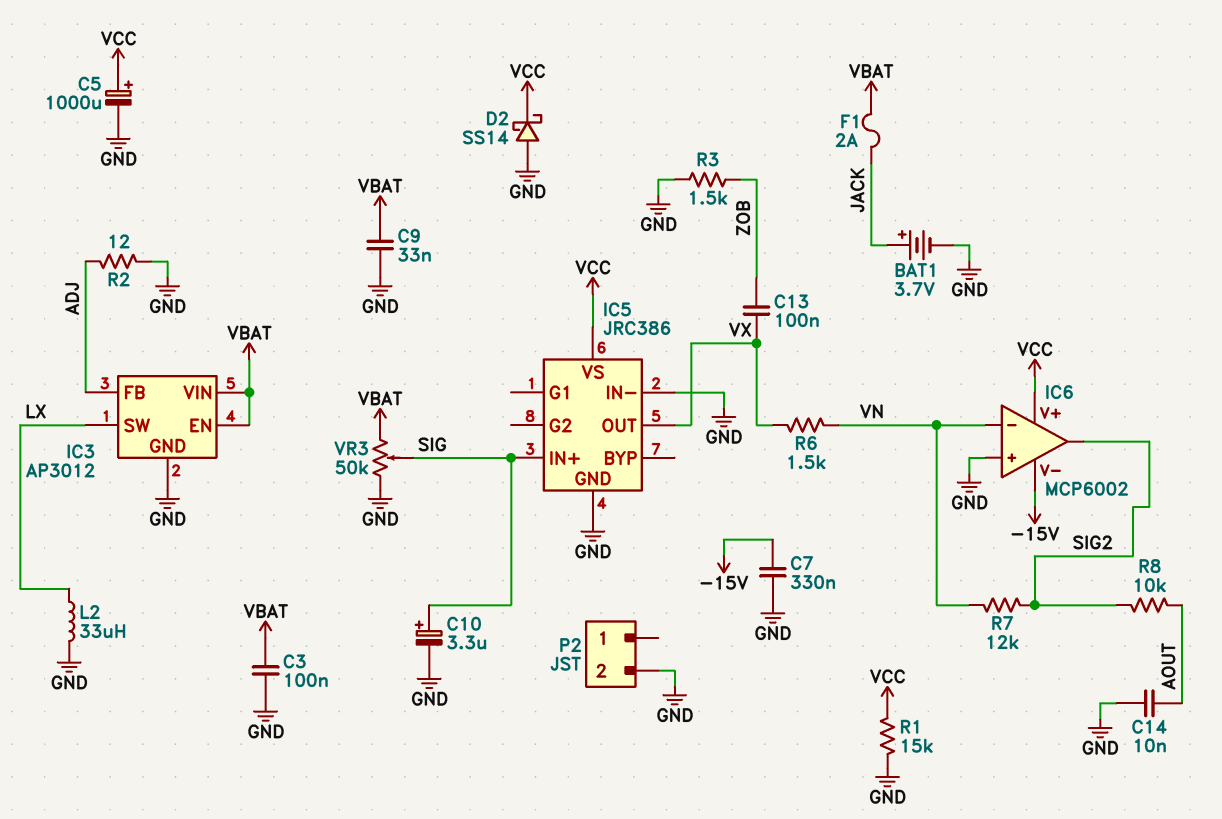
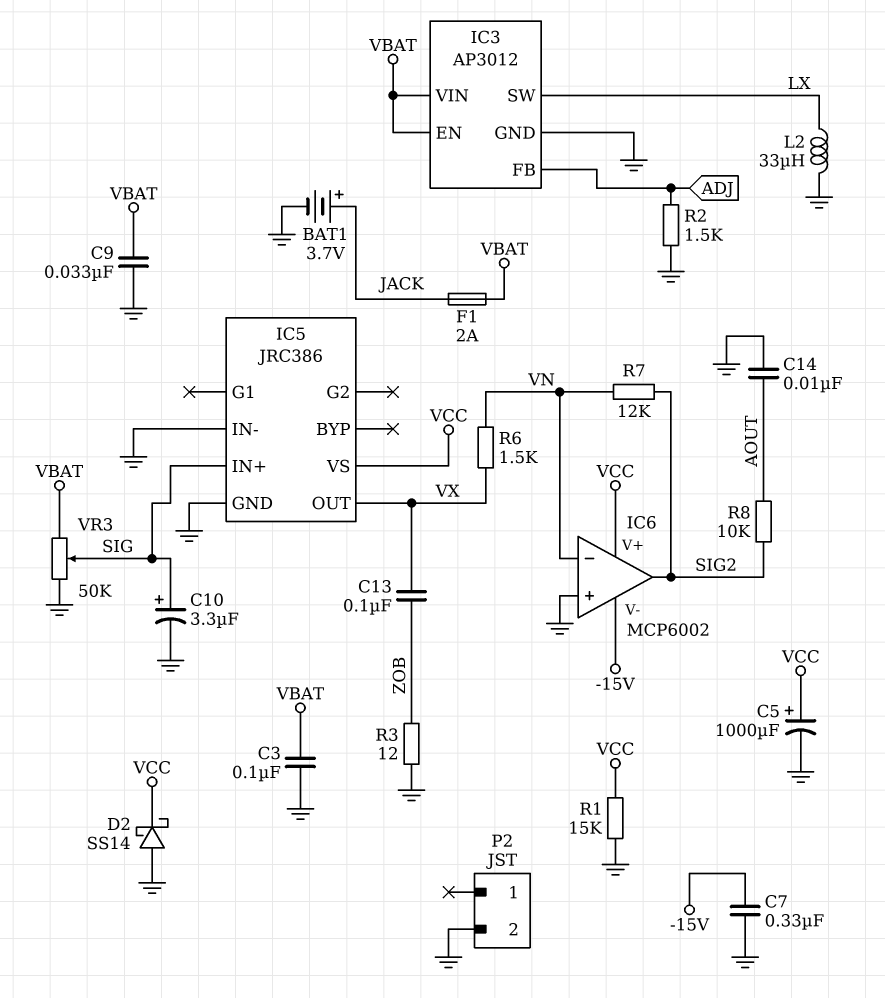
R2: 12 (ADJ, GND) -> 1.5k (ADJ, GND)
R3: 1.5k (GND, ZOB) -> 12 (GND, ZOB)

